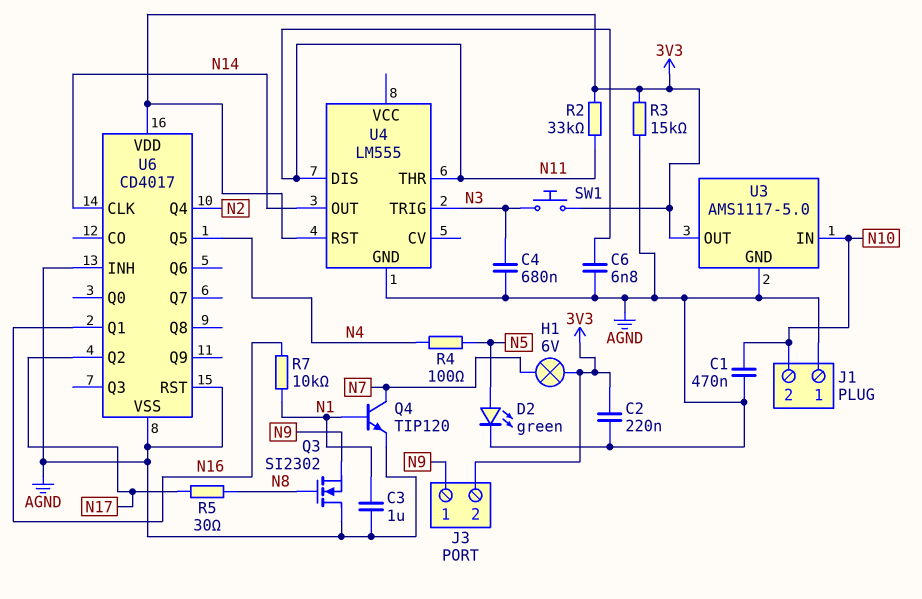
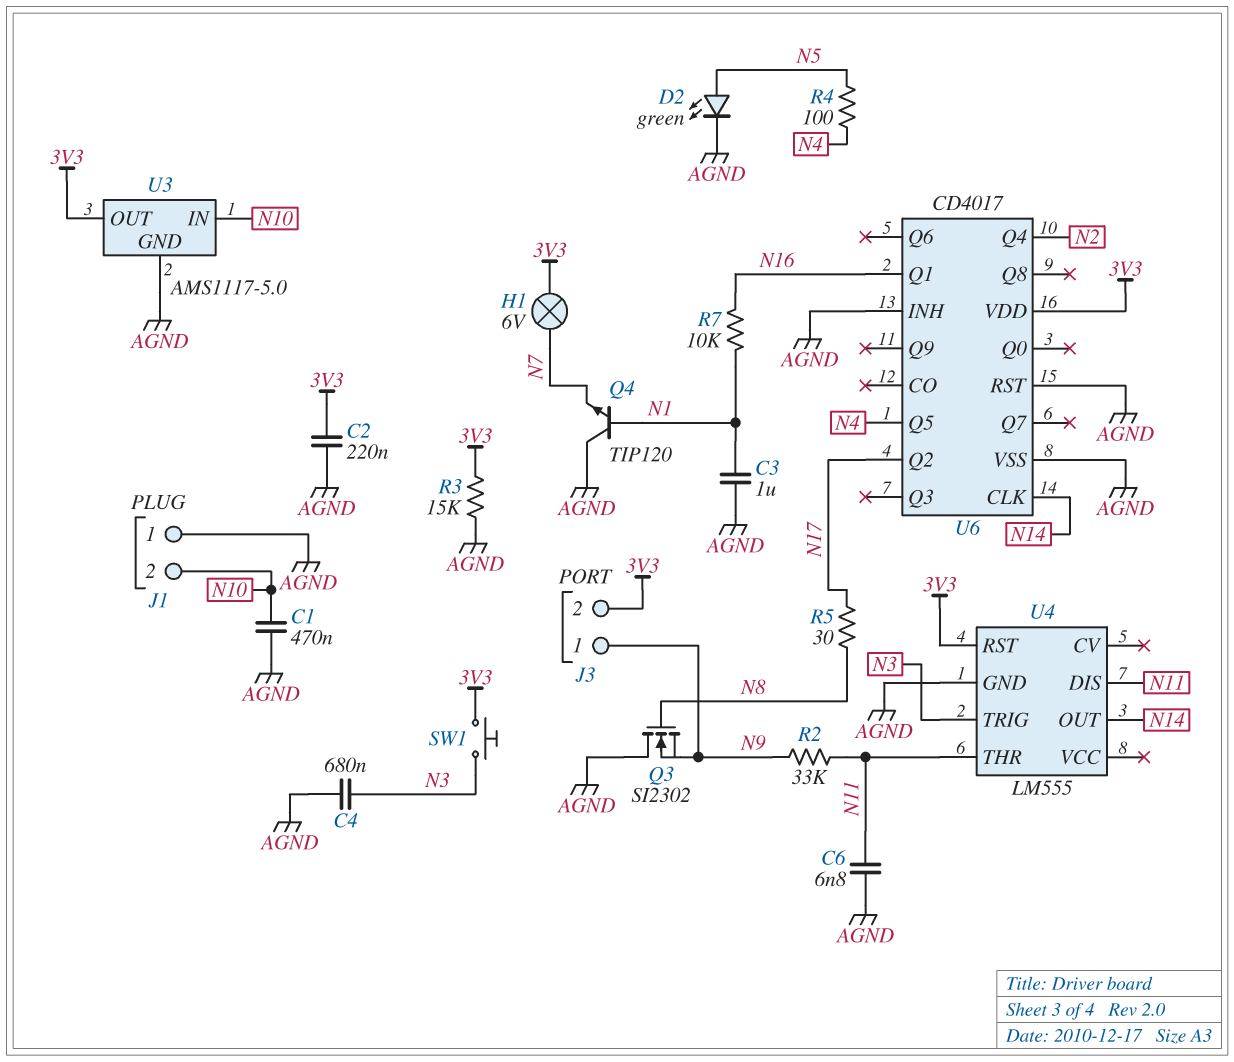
Q4: NPN TIP120 (B N1, C N7, E AGND) -> NPN TIP120 (B N1, C AGND, E N7)
R2: 33k (3V3, N11) -> 33k (N9, N11)

